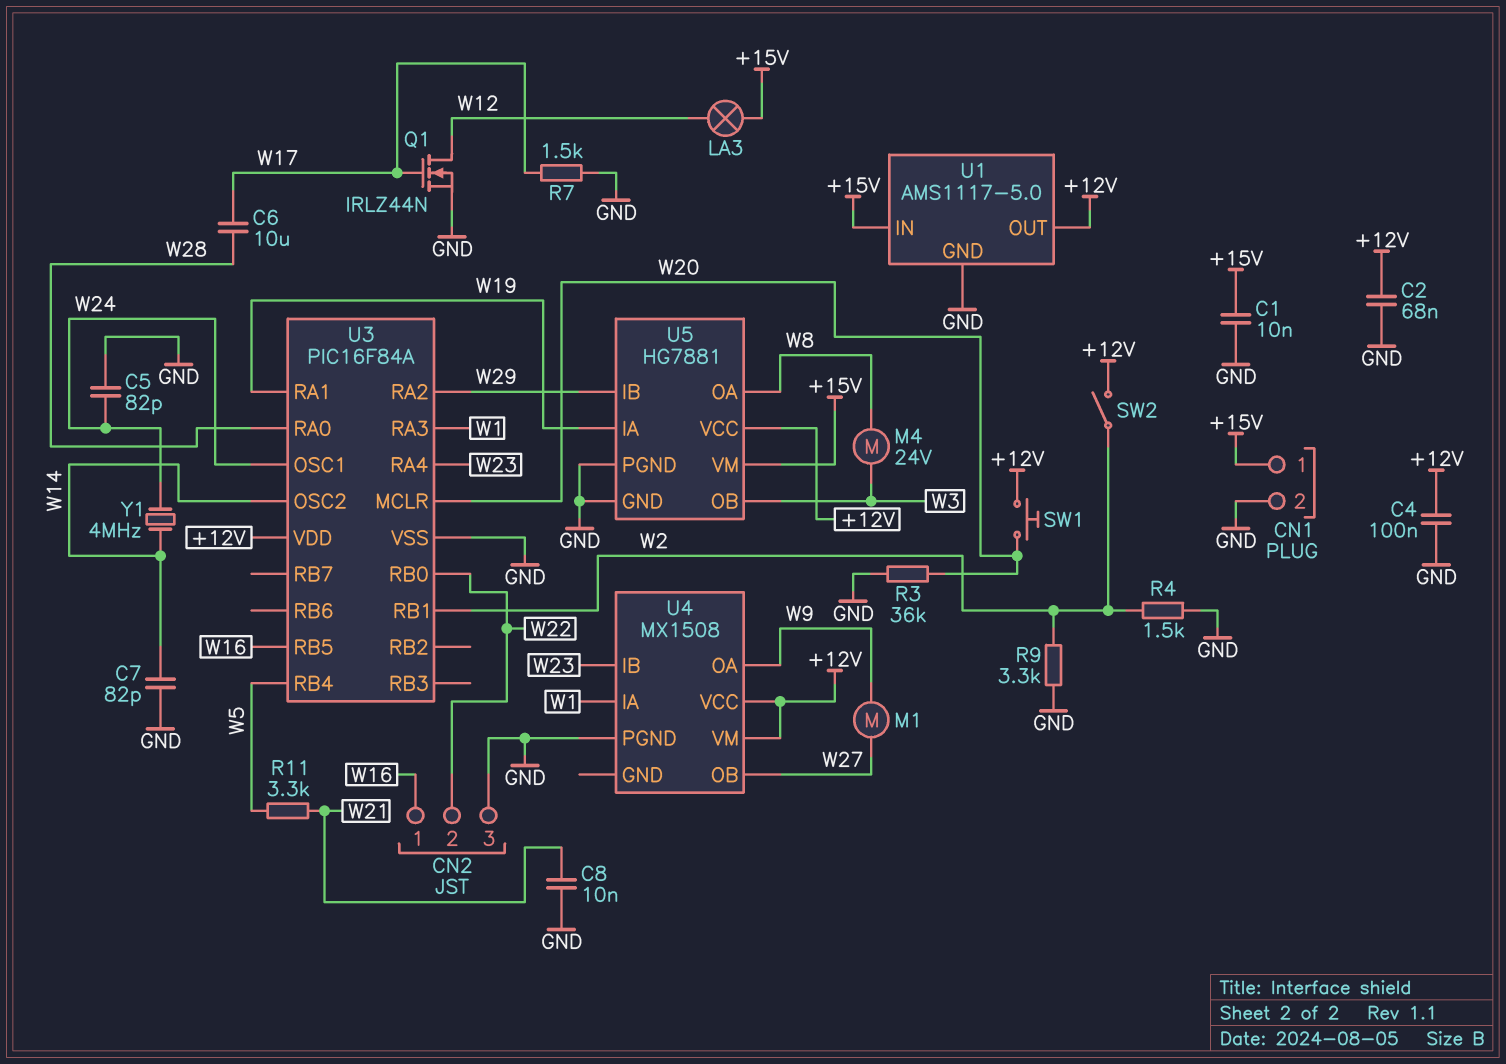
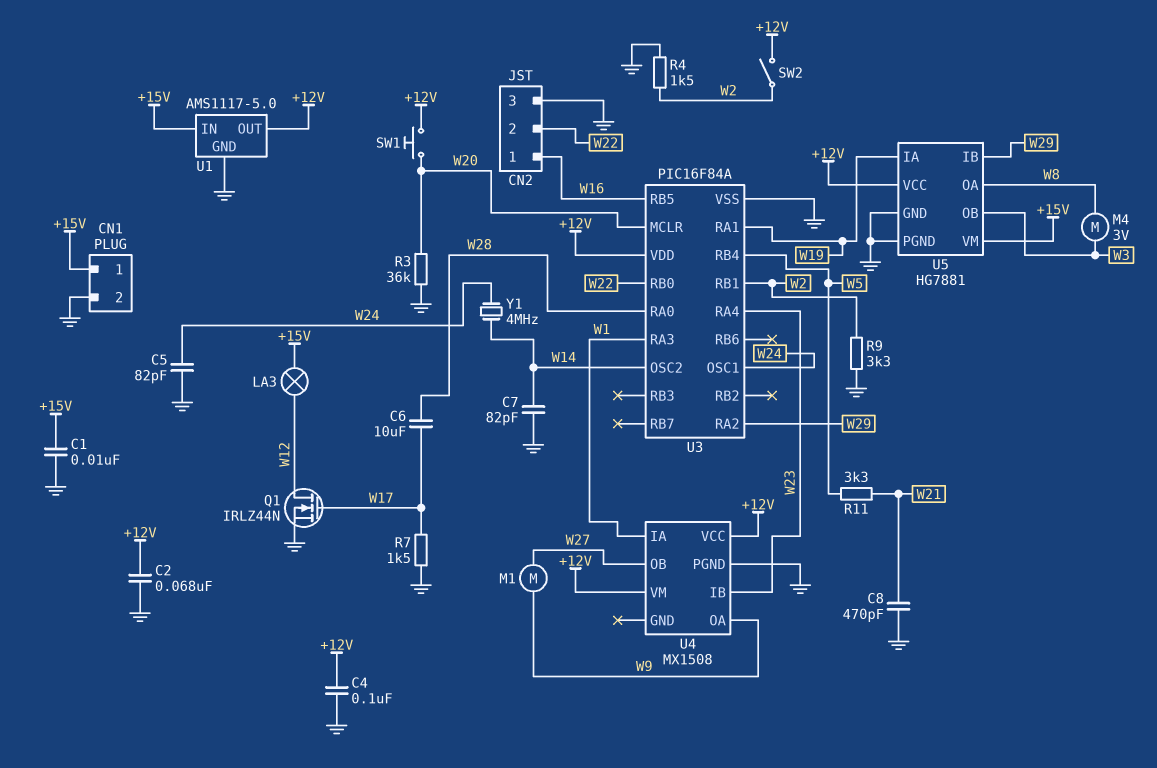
C8: 10nF (GND, W21) -> 470pF (GND, W21)
M4: motor 24V (W3, W8) -> motor 3V (W3, W8)

